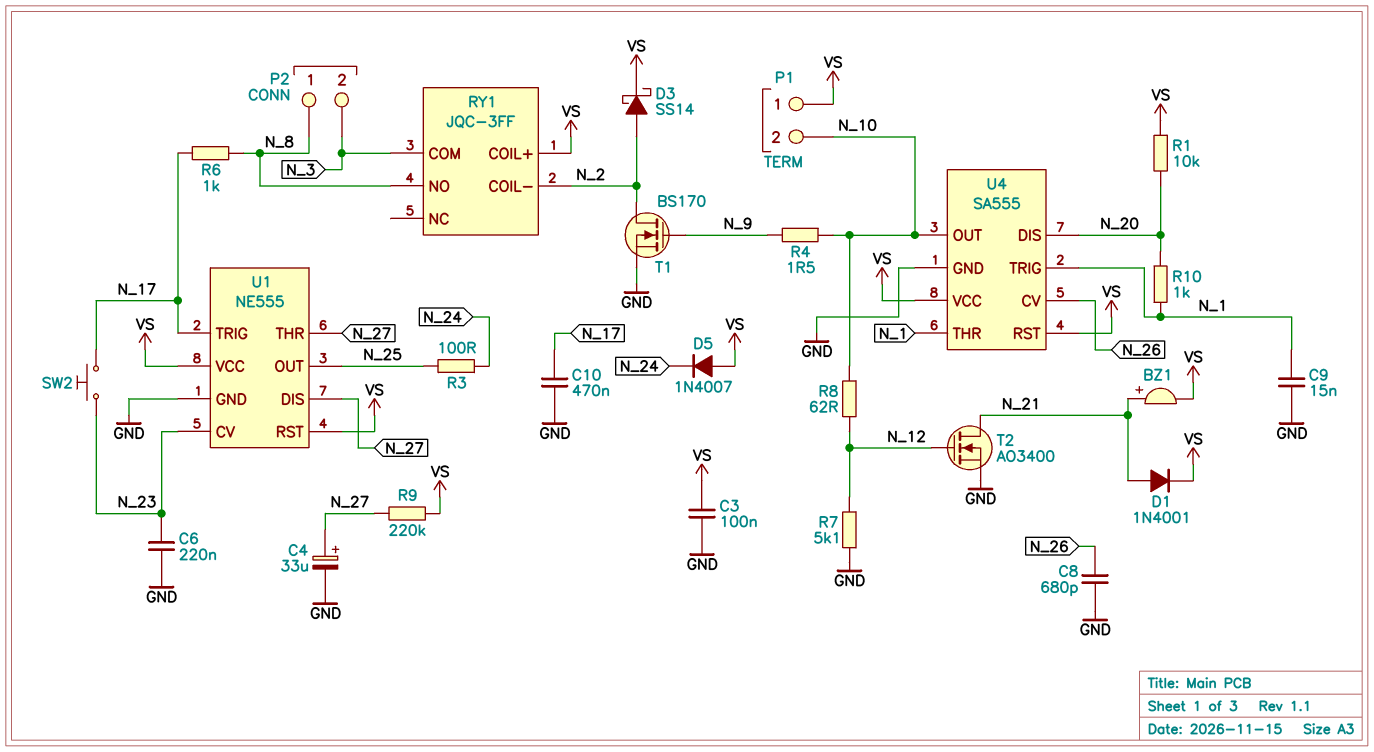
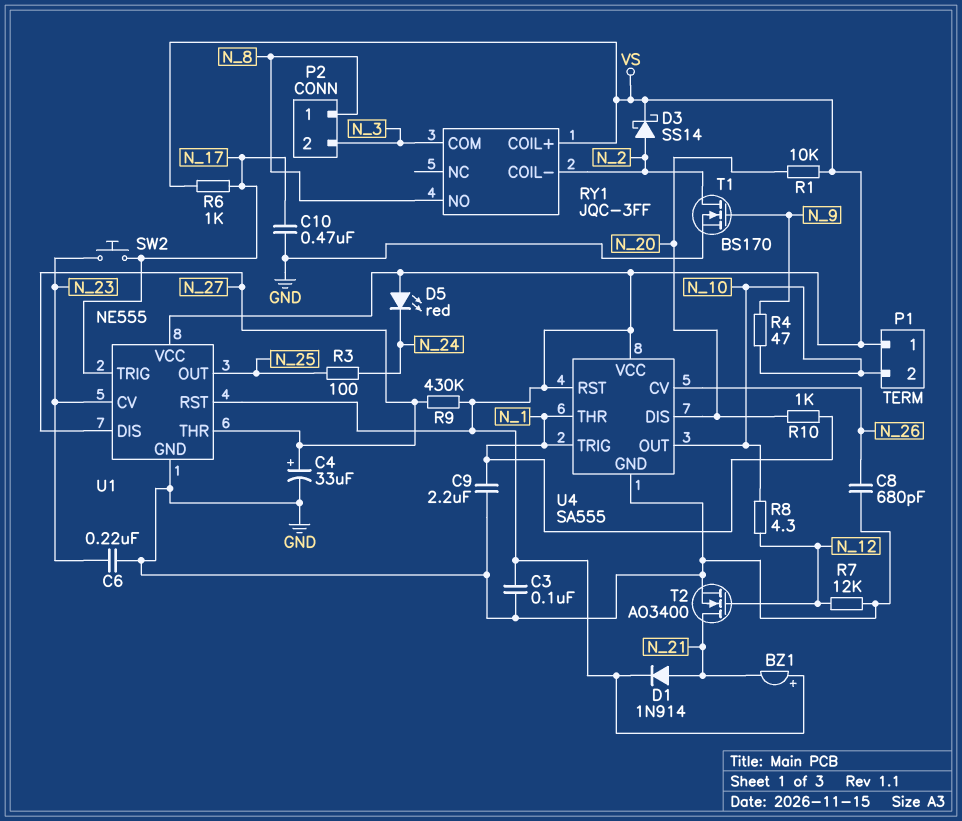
BZ1: buzzer (plus N_21, minus VS) -> buzzer (plus VS, minus N_21)
C9: 15nF (GND, N_1) -> 2.2uF (GND, N_1)
D1: diode 1N4001 (A N_21, K VS) -> diode 1N914 (A N_21, K VS)
D5: diode 1N4007 (A VS, K N_24) -> LED red (A VS, K N_24)
R4: 1.5 (N_9, N_10) -> 47 (N_9, N_10)
R6: 1k (N_8, N_17) -> 1k (N_17, VS)
R7: 5.1k (GND, N_12) -> 12k (GND, N_12)
R8: 62 (N_10, N_12) -> 4.3 (N_10, N_12)
R9: 220k (N_27, VS) -> 430k (N_27, VS)

